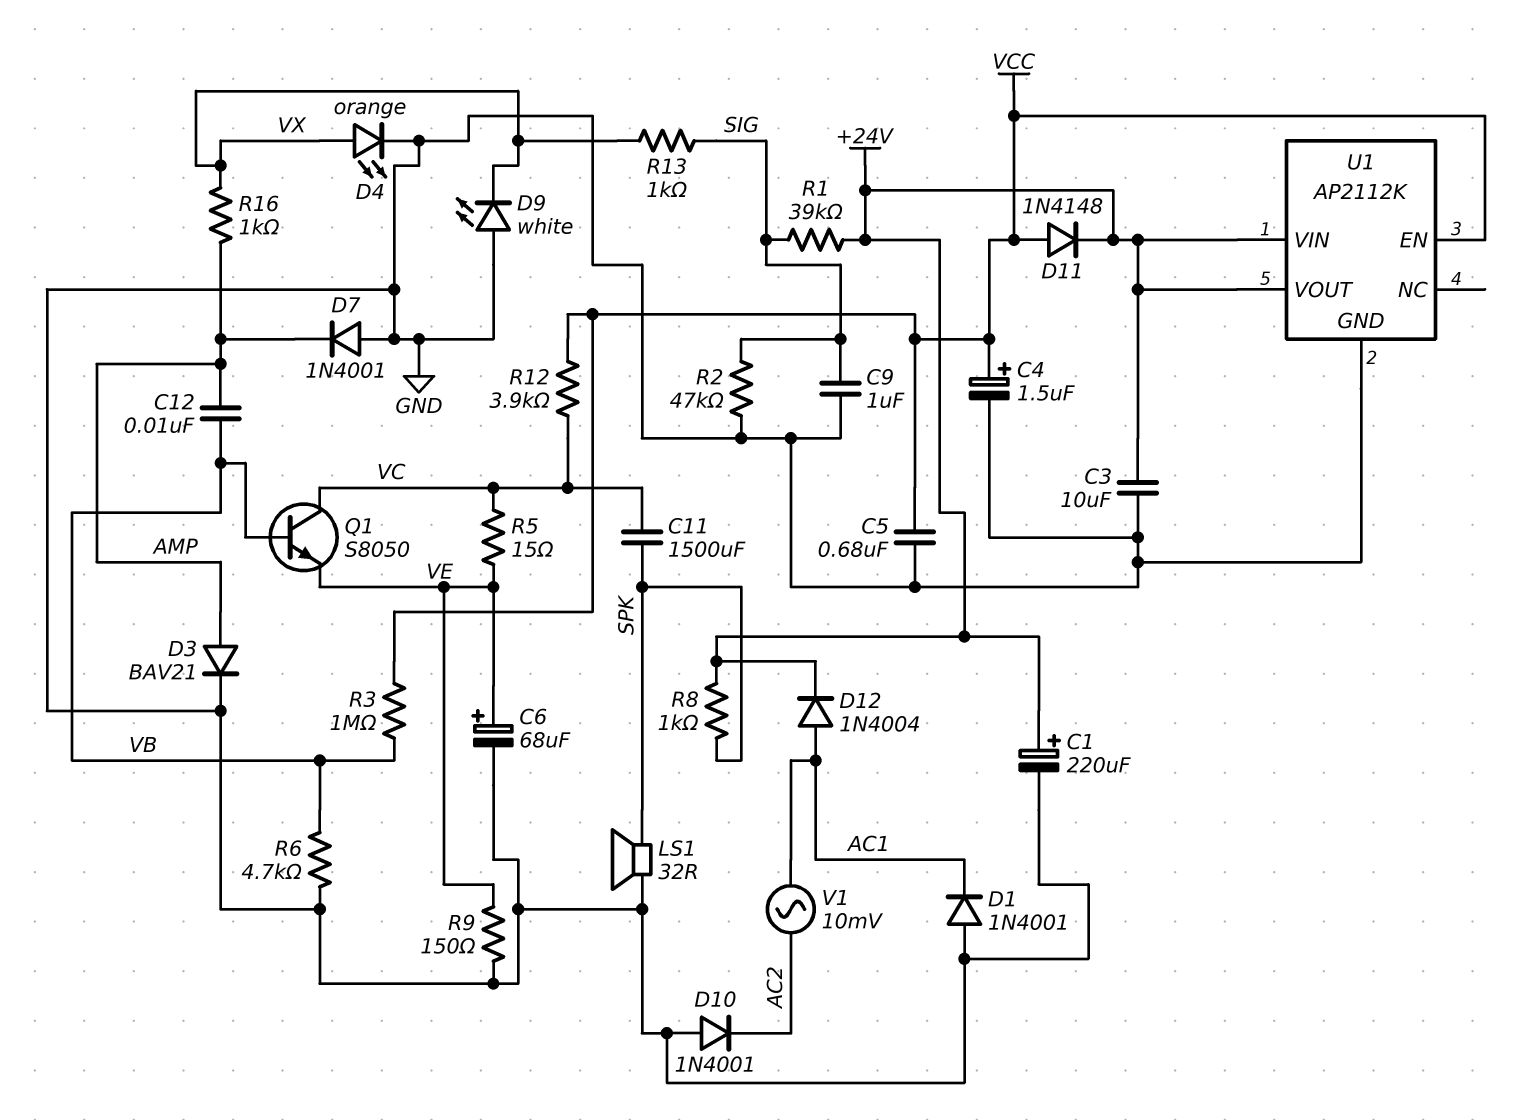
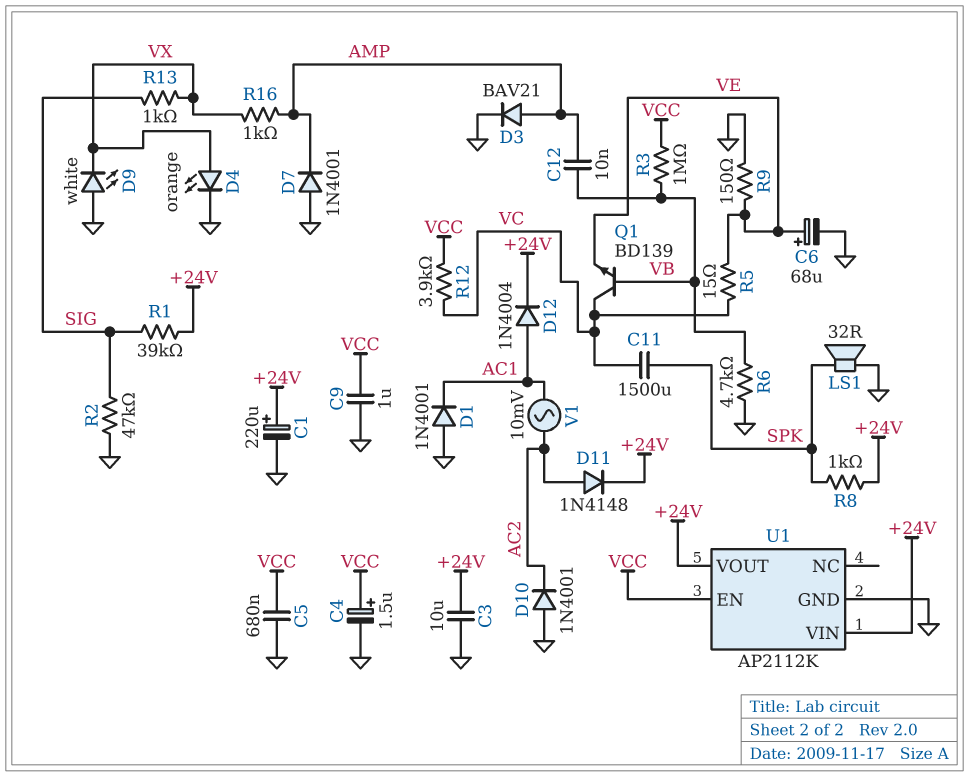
C9: 1uF (GND, SIG) -> 1uF (GND, VCC)
D11: diode 1N4148 (A VCC, K +24V) -> diode 1N4148 (A AC2, K +24V)
Q1: NPN S8050 (B VB, C VC, E VE) -> NPN BD139 (B VB, C VC, E VE)

